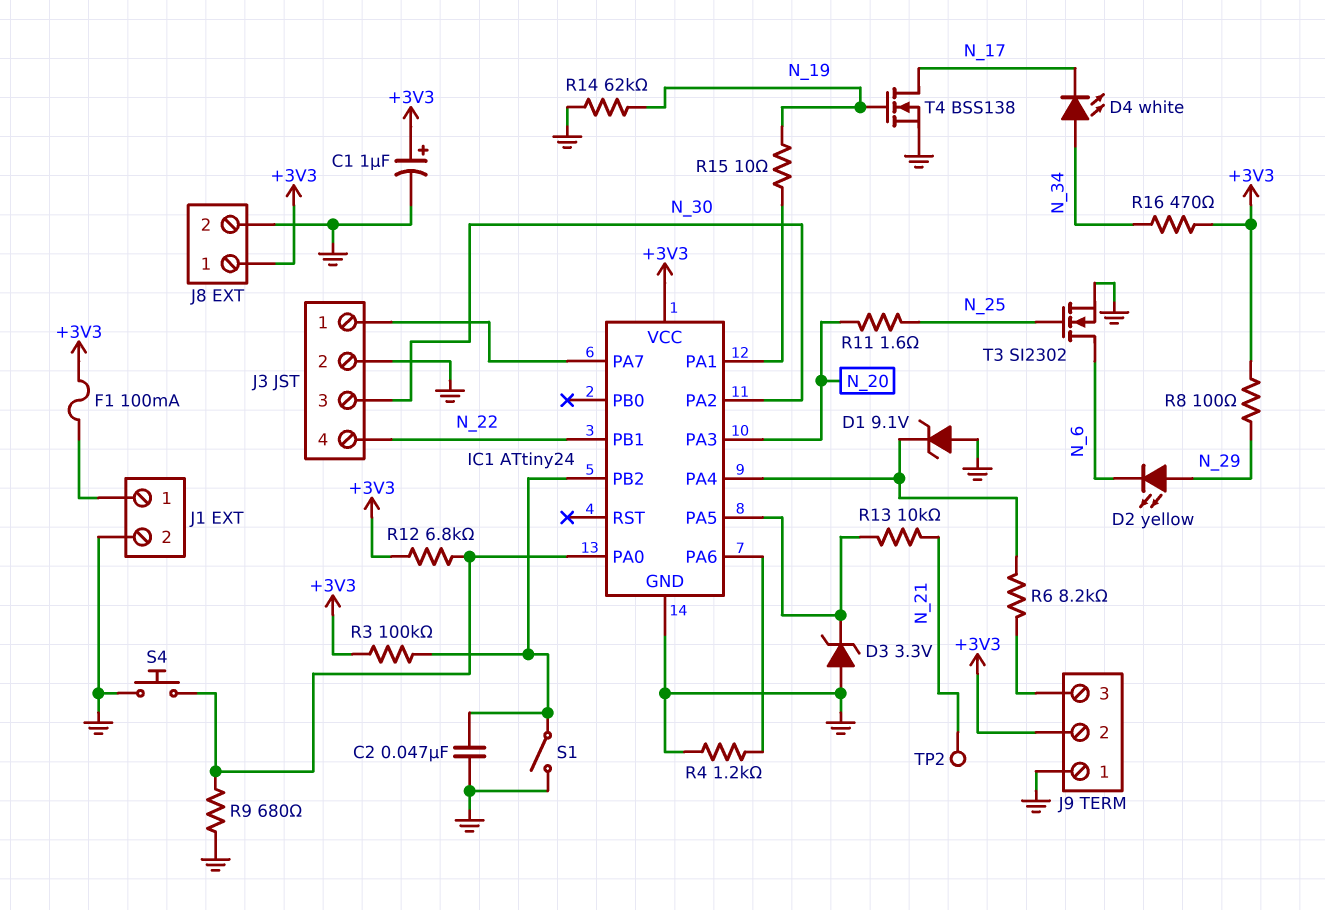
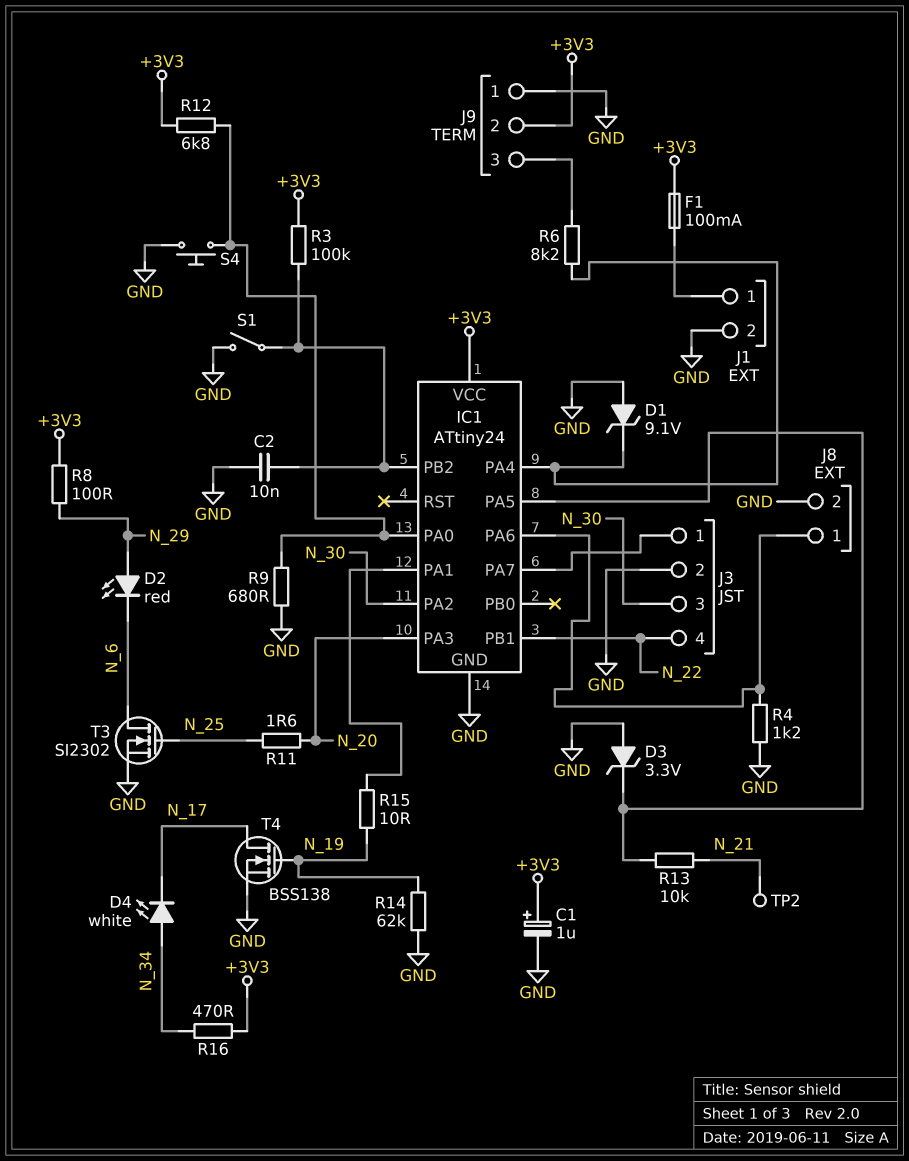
C2: 47nF (GND, IC1/PB2) -> 10nF (GND, IC1/PB2)
D2: LED yellow (A N_29, K N_6) -> LED red (A N_29, K N_6)
J8 pin 1: +3V3 -> IC1/PA6

